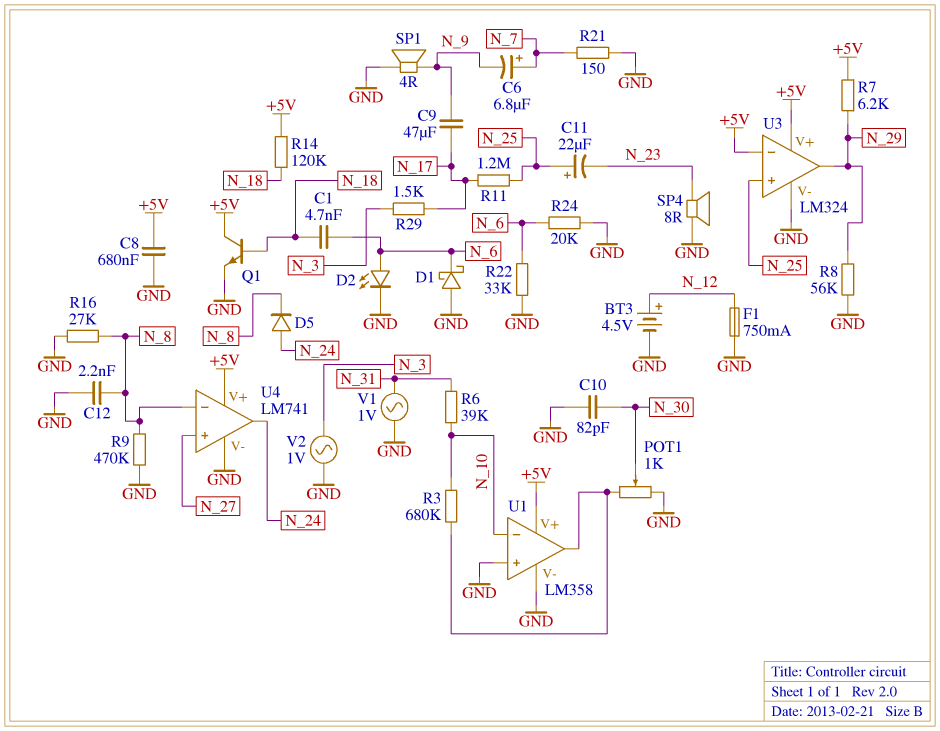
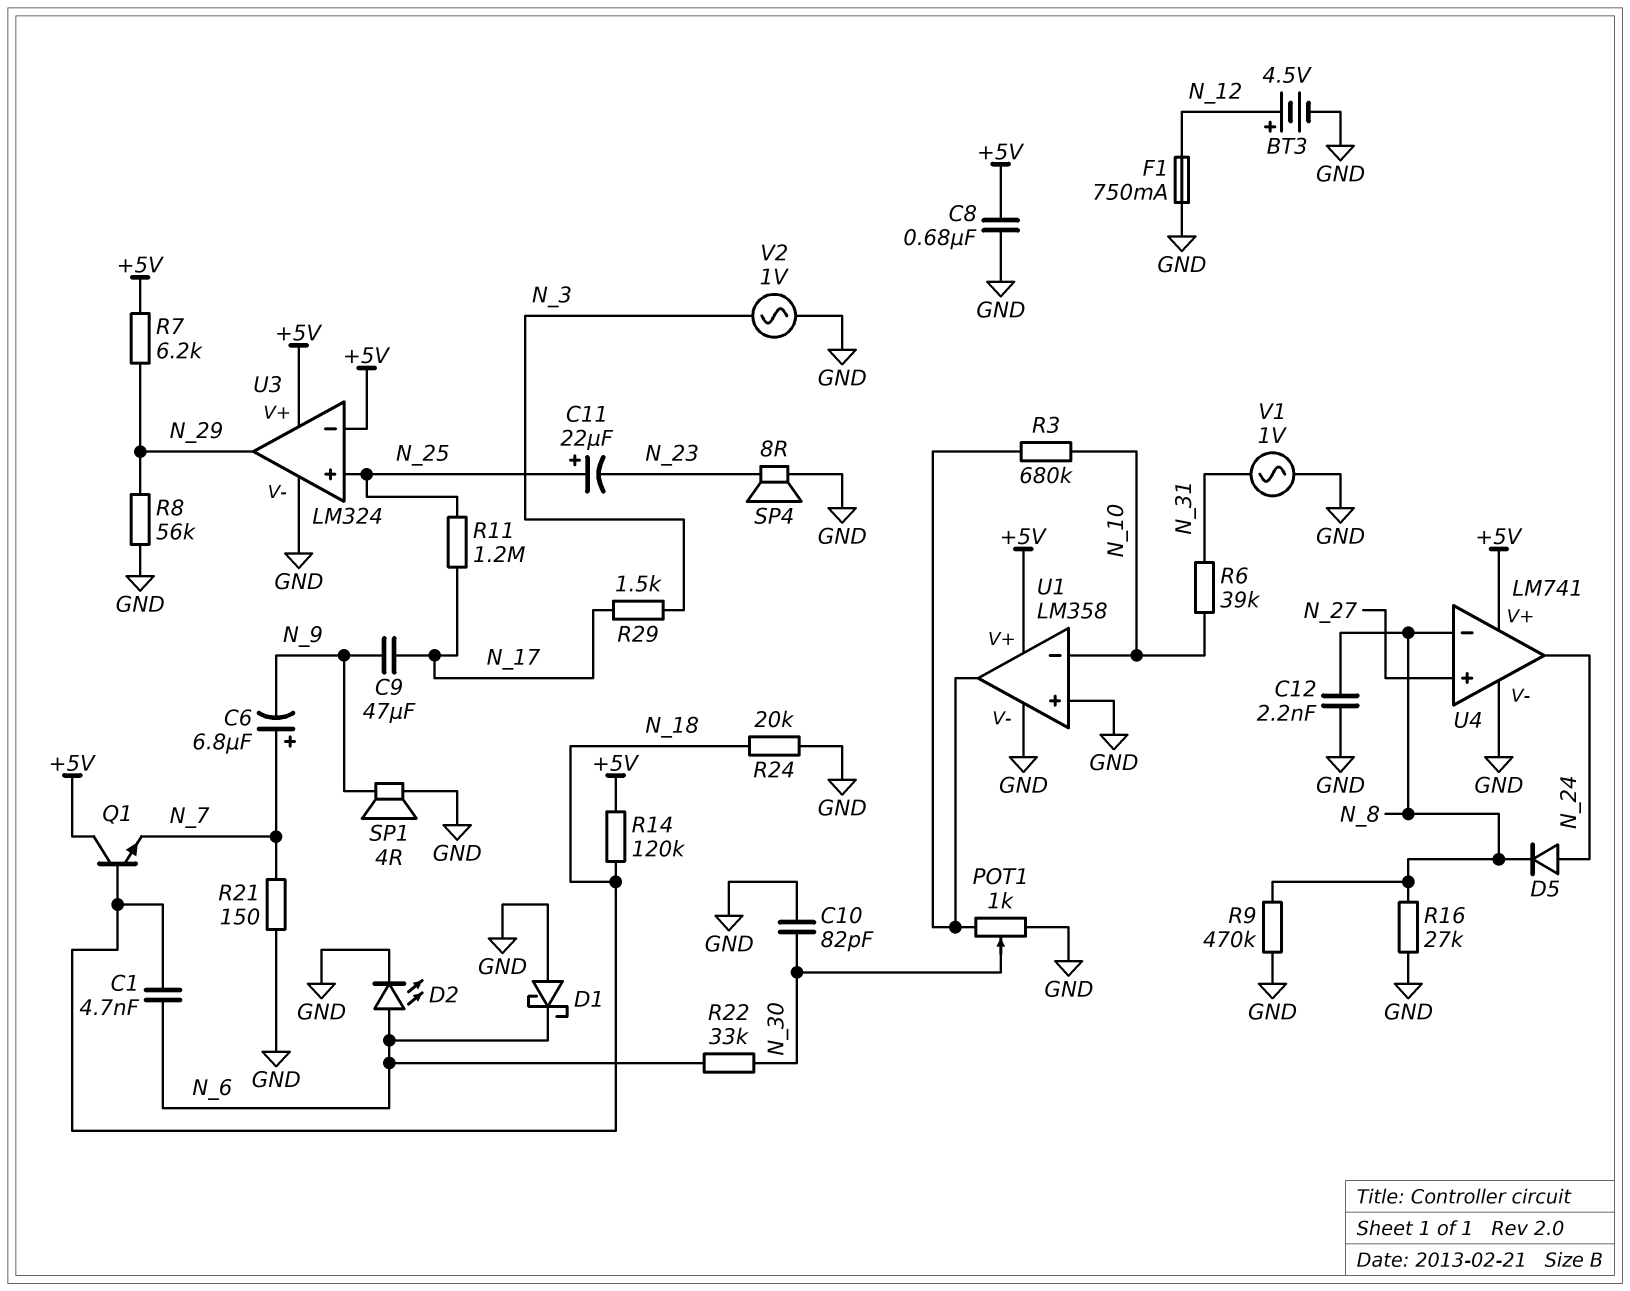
Q1: NPN (B N_18, C +5V, E GND) -> NPN (B N_18, C +5V, E N_7)
R22: 33k (GND, N_6) -> 33k (N_6, N_30)
R24: 20k (GND, N_6) -> 20k (GND, N_18)

